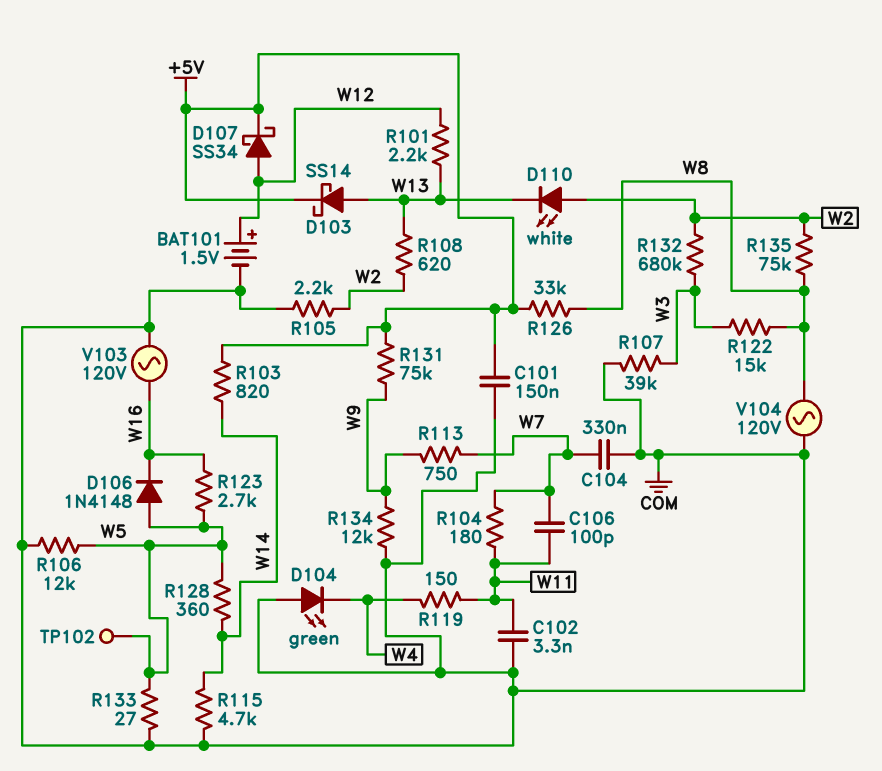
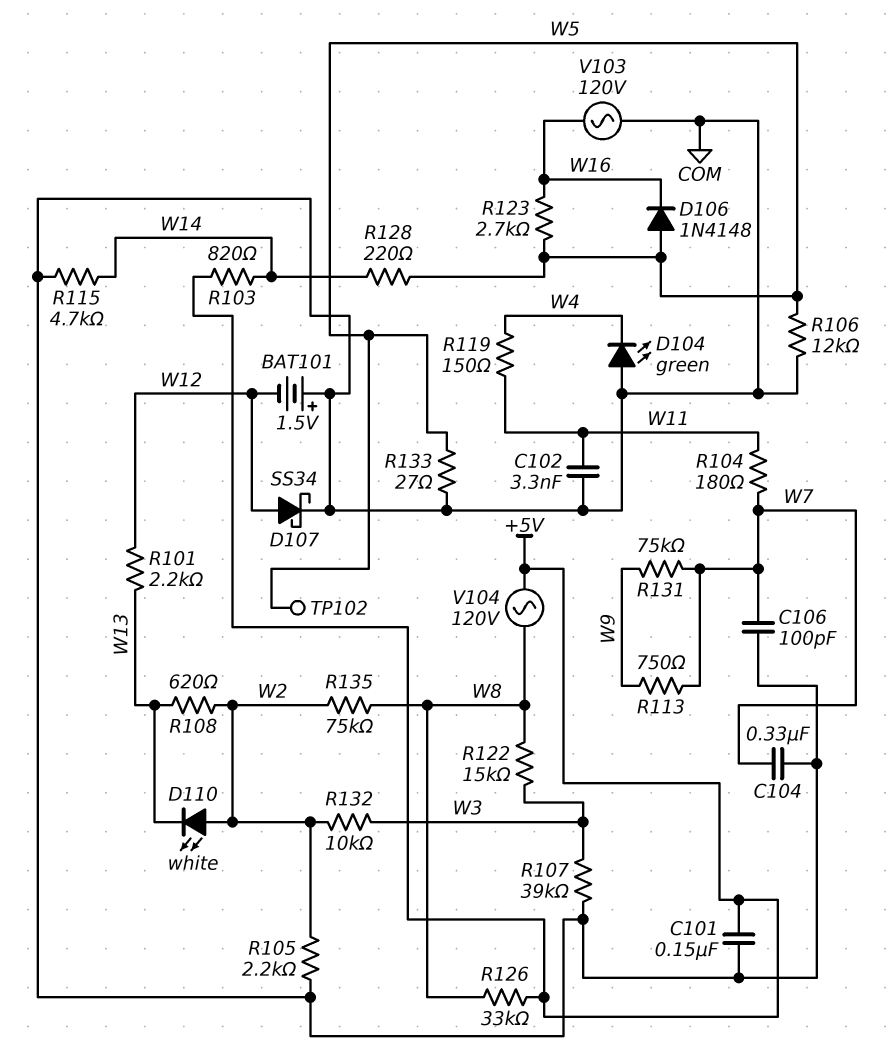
BAT101: 1.5V (plus W12, minus COM) -> 1.5V (plus COM, minus W12)
C106: 100pF (W7, W11) -> 100pF (COM, W7)
D103: schottky SS14 (A W13, K +5V) -> none
D107: schottky SS34 (A W12, K +5V) -> schottky SS34 (A W12, K COM)
R128: 360 (W5, W14) -> 220 (W5, W14)
R131: 75k (+5V, W9) -> 75k (W7, W9)
R132: 680k (W2, W3) -> 10k (W2, W3)
R134: 12k (COM, W9) -> none
V104: AC 120V (COM, W8) -> AC 120V (+5V, W8)

